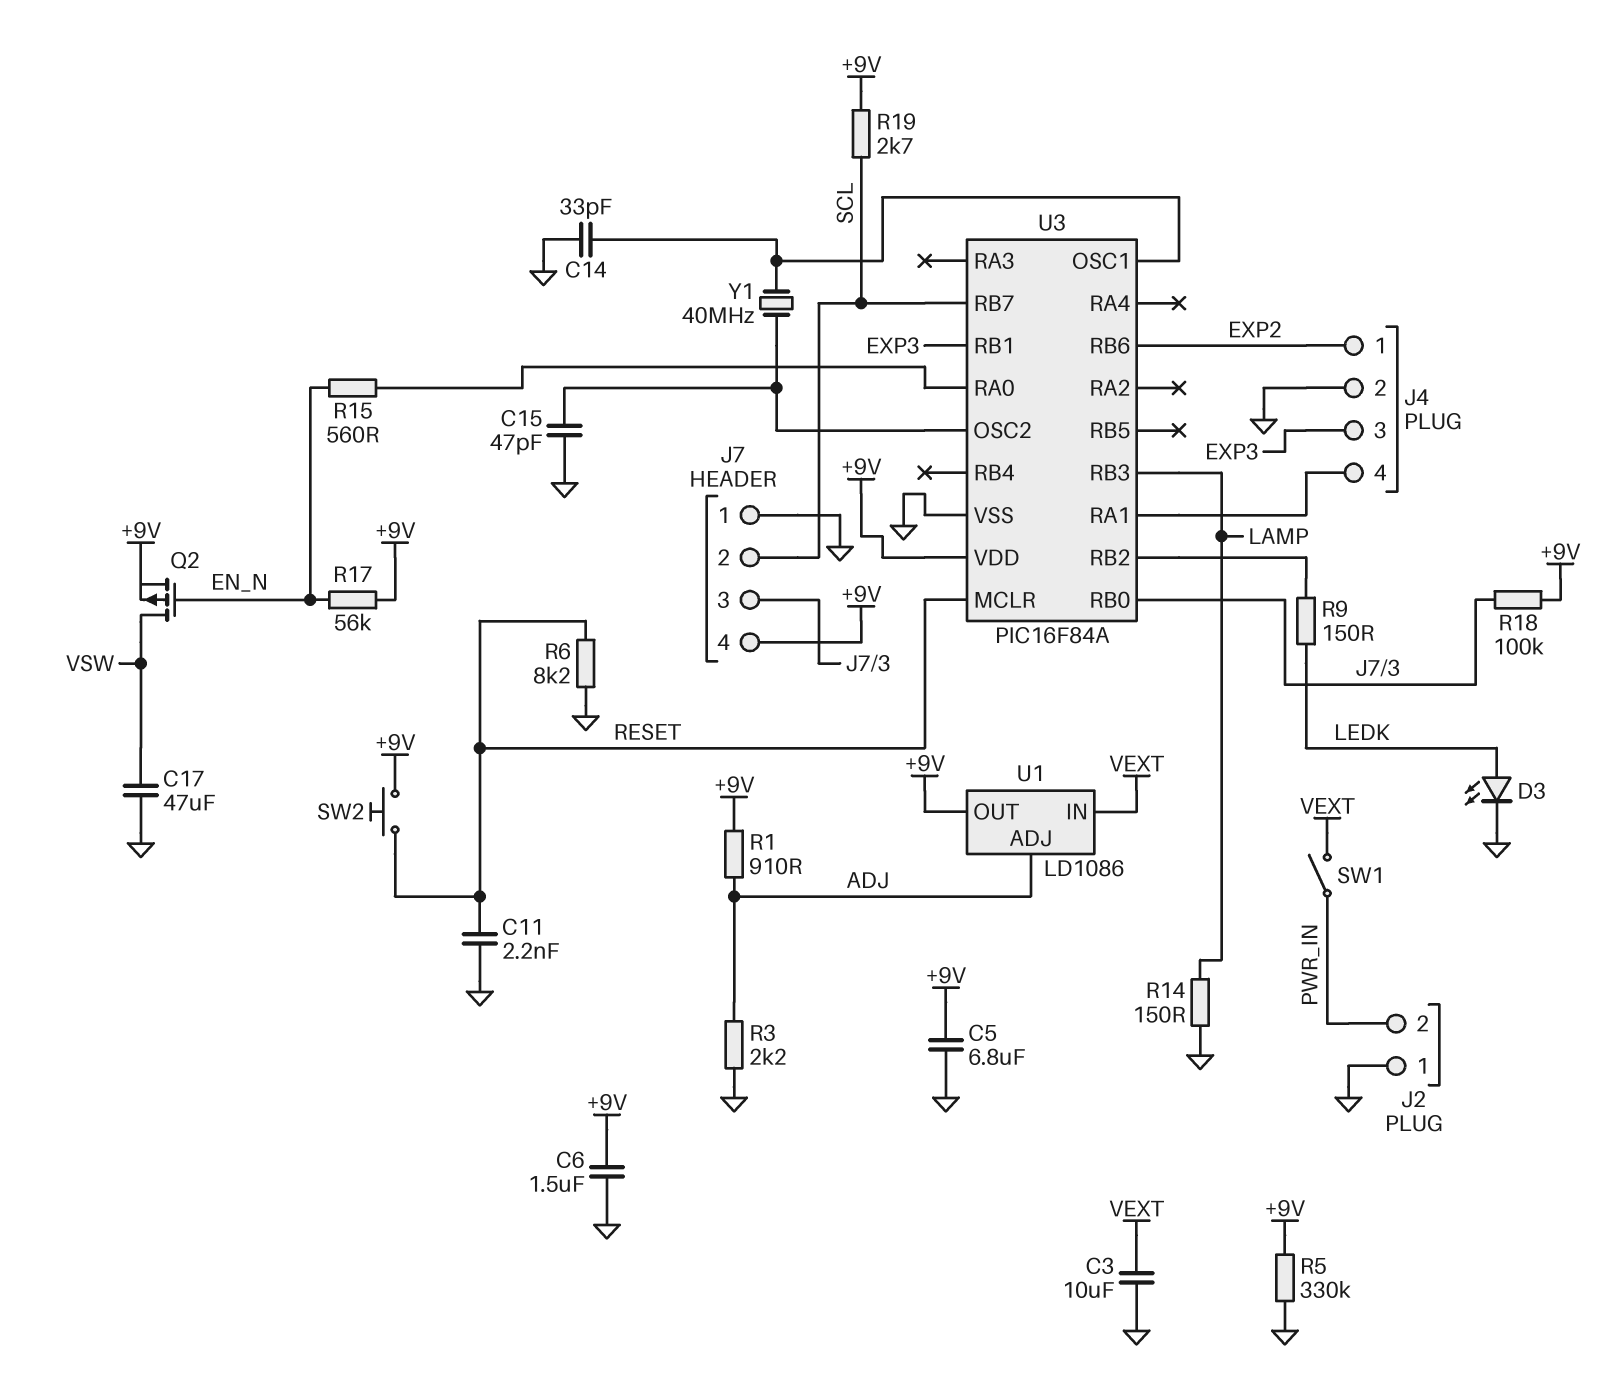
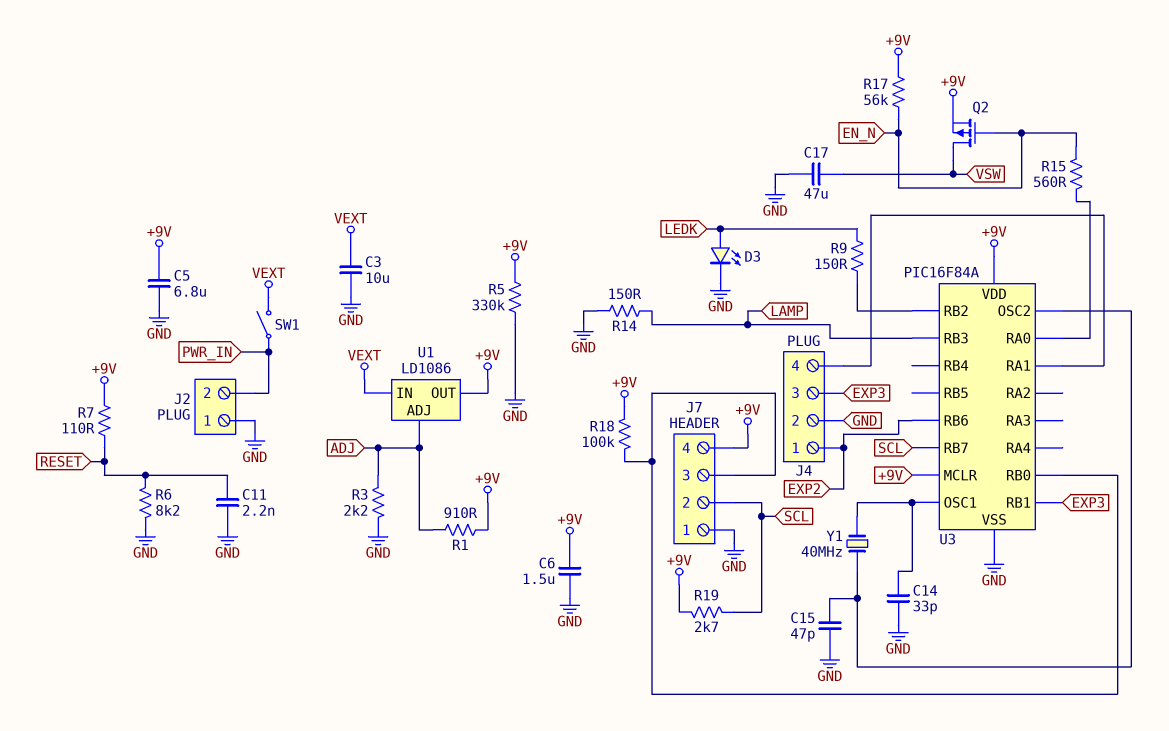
R7: none -> 110 (+9V, RESET)
SW2: button (+9V, RESET) -> none
U3 pin MCLR: RESET -> +9V

